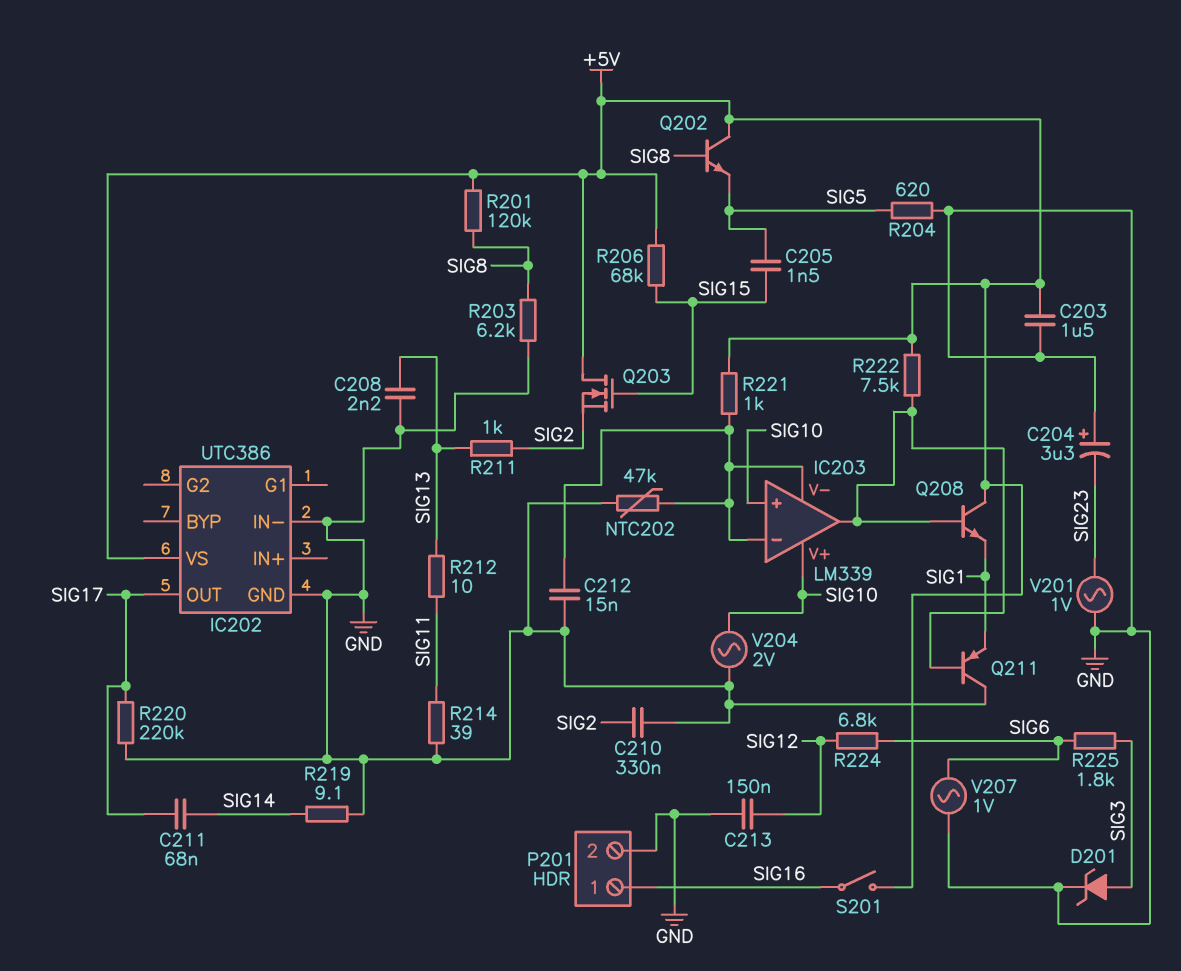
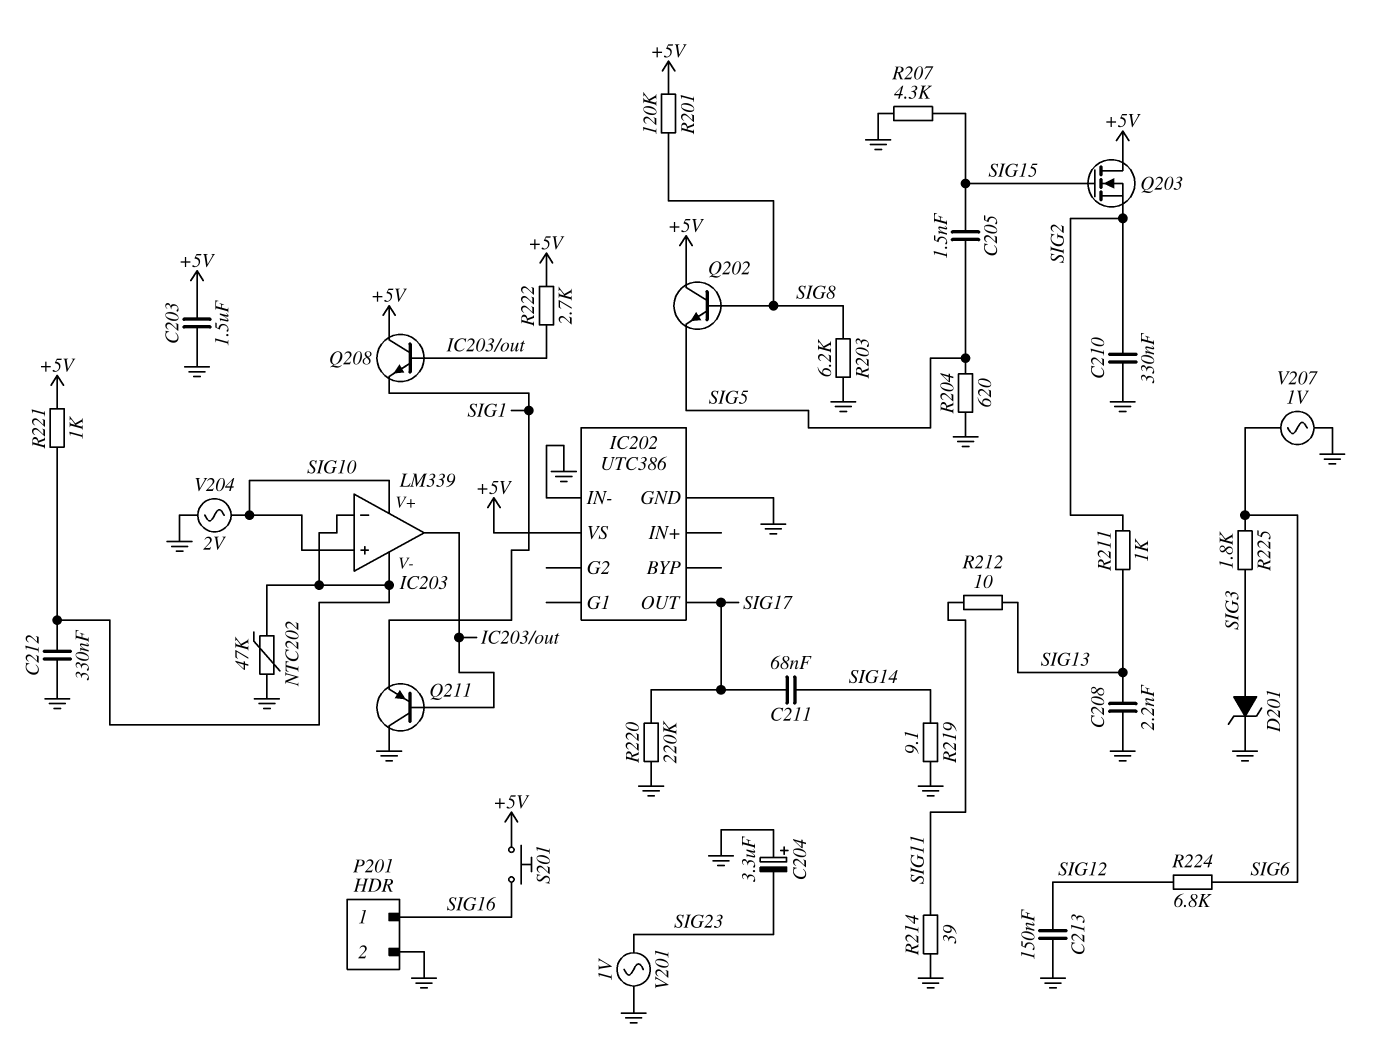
C212: 15nF (GND, IC203/V-) -> 330nF (GND, IC203/V-)
R206: 68k (+5V, SIG15) -> none
R207: none -> 4.3k (GND, SIG15)
R222: 7.5k (+5V, IC203/out) -> 2.7k (+5V, IC203/out)
S201: switch (+5V, SIG16) -> button (+5V, SIG16)

